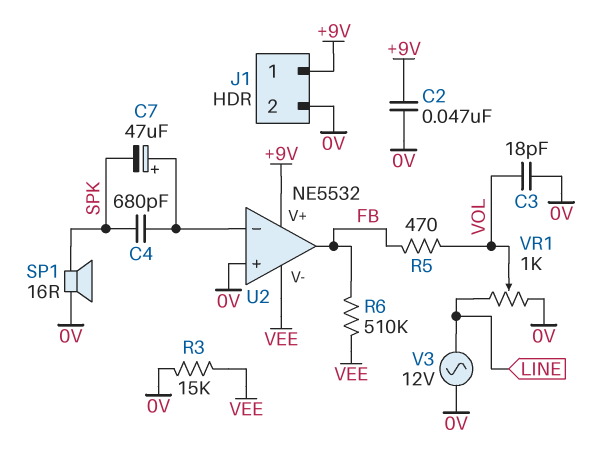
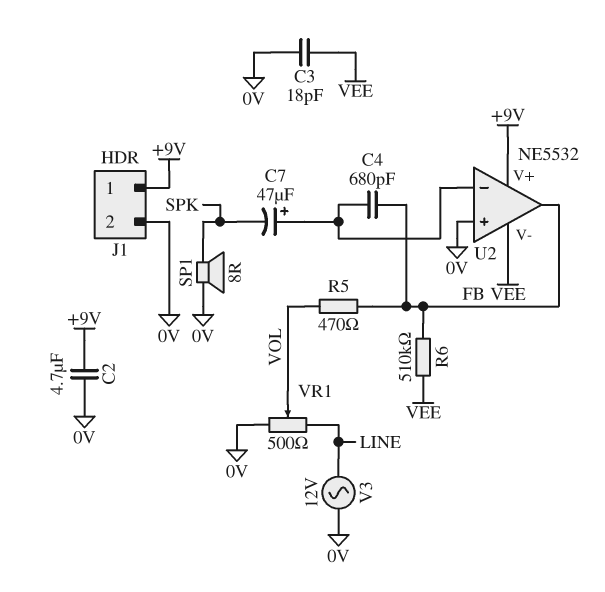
C2: 47nF (+9V, 0V) -> 4.7uF (+9V, 0V)
C3: 18pF (0V, VOL) -> 18pF (0V, VEE)
C4: 680pF (SPK, U2/in-) -> 680pF (FB, U2/in-)
R3: 15k (0V, VEE) -> none
SP1: speaker 16R (0V, SPK) -> speaker 8R (0V, SPK)
VR1: 1k (0V, LINE, wiper VOL) -> 500 (0V, LINE, wiper VOL)

